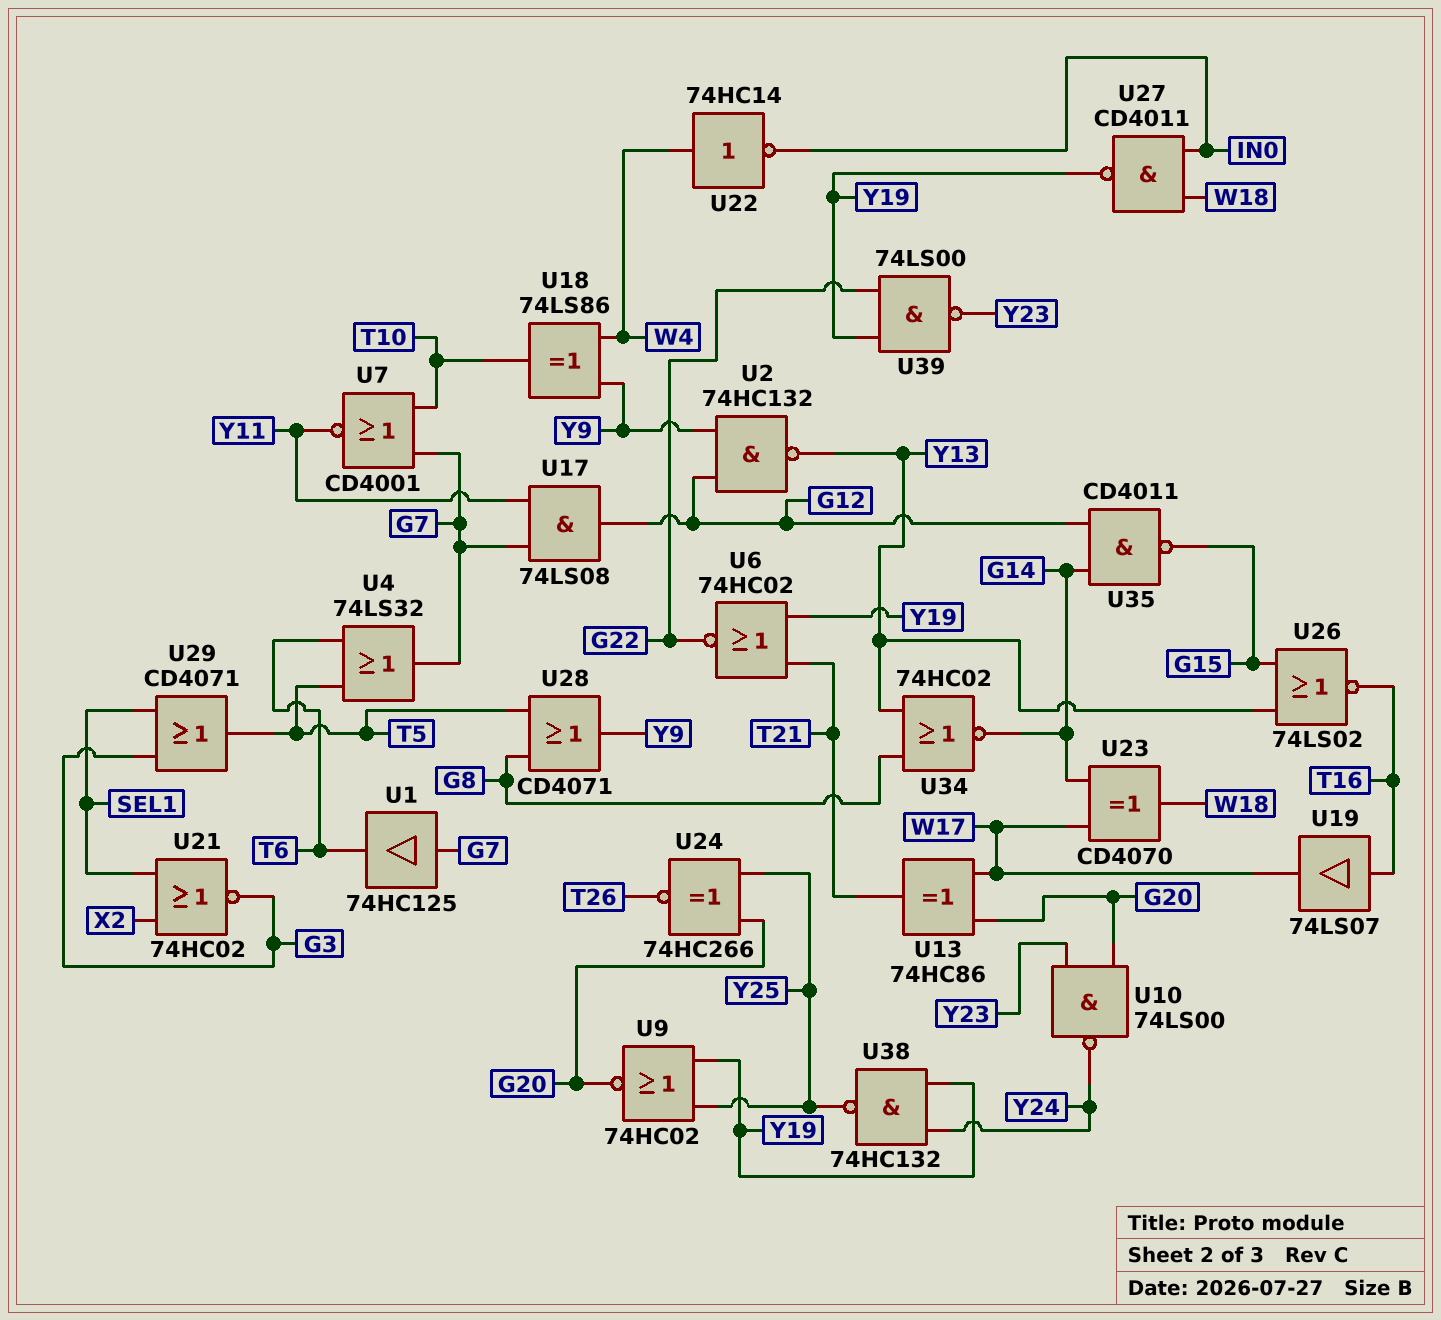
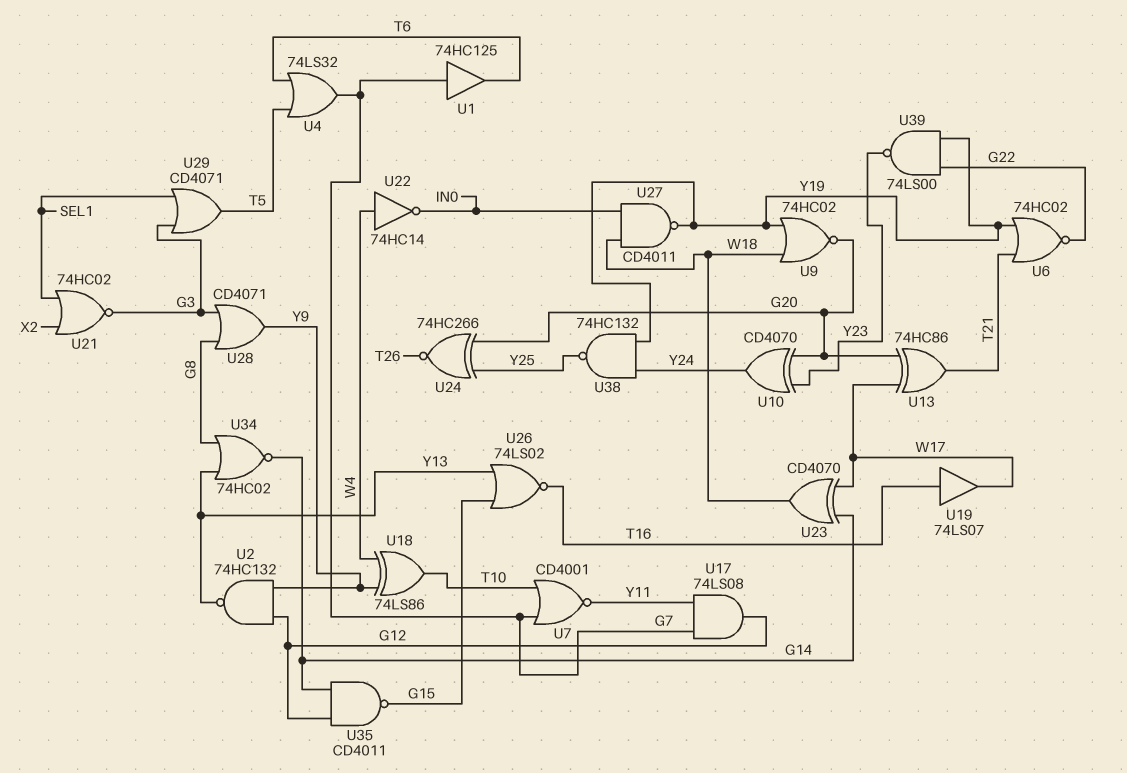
U9: NOR 74HC02 (in Y19, in Y25, out G20) -> NOR 74HC02 (in W18, in Y19, out G20)
U10: NAND 74LS00 (in G20, in Y23, out Y24) -> XOR CD4070 (in G20, in Y23, out Y24)
U28: OR CD4071 (in G8, in T5, out Y9) -> OR CD4071 (in G3, in G8, out Y9)

